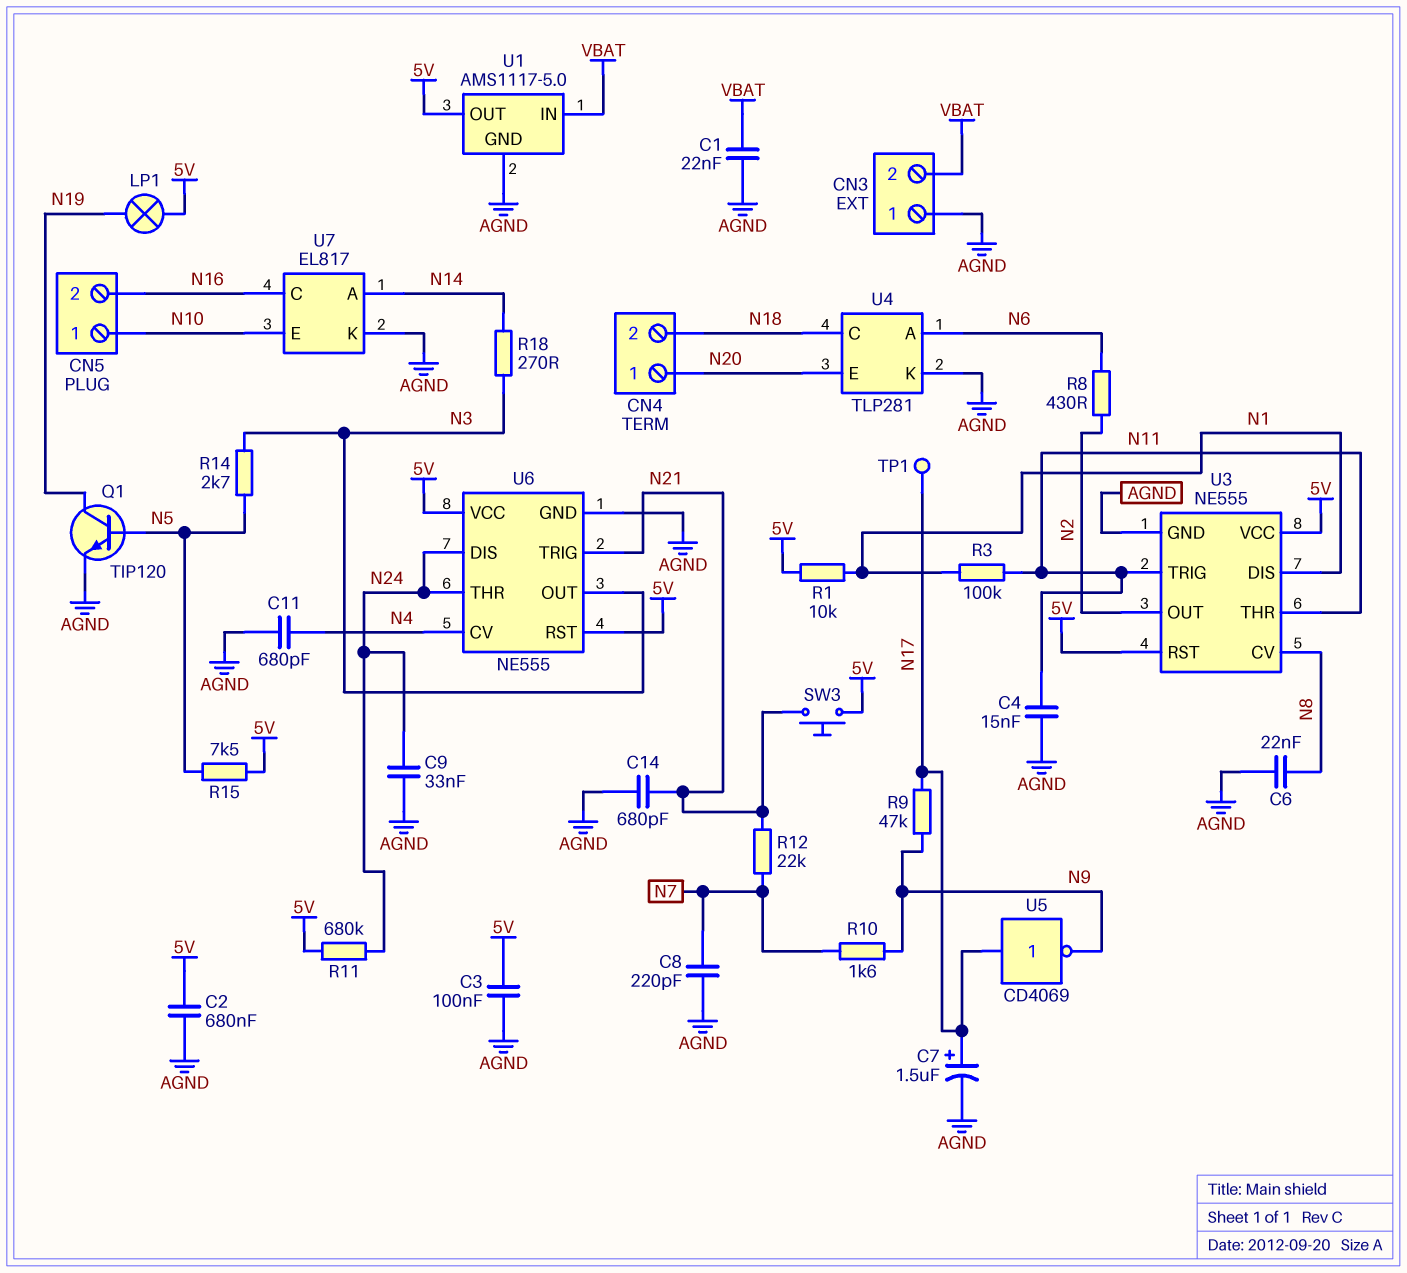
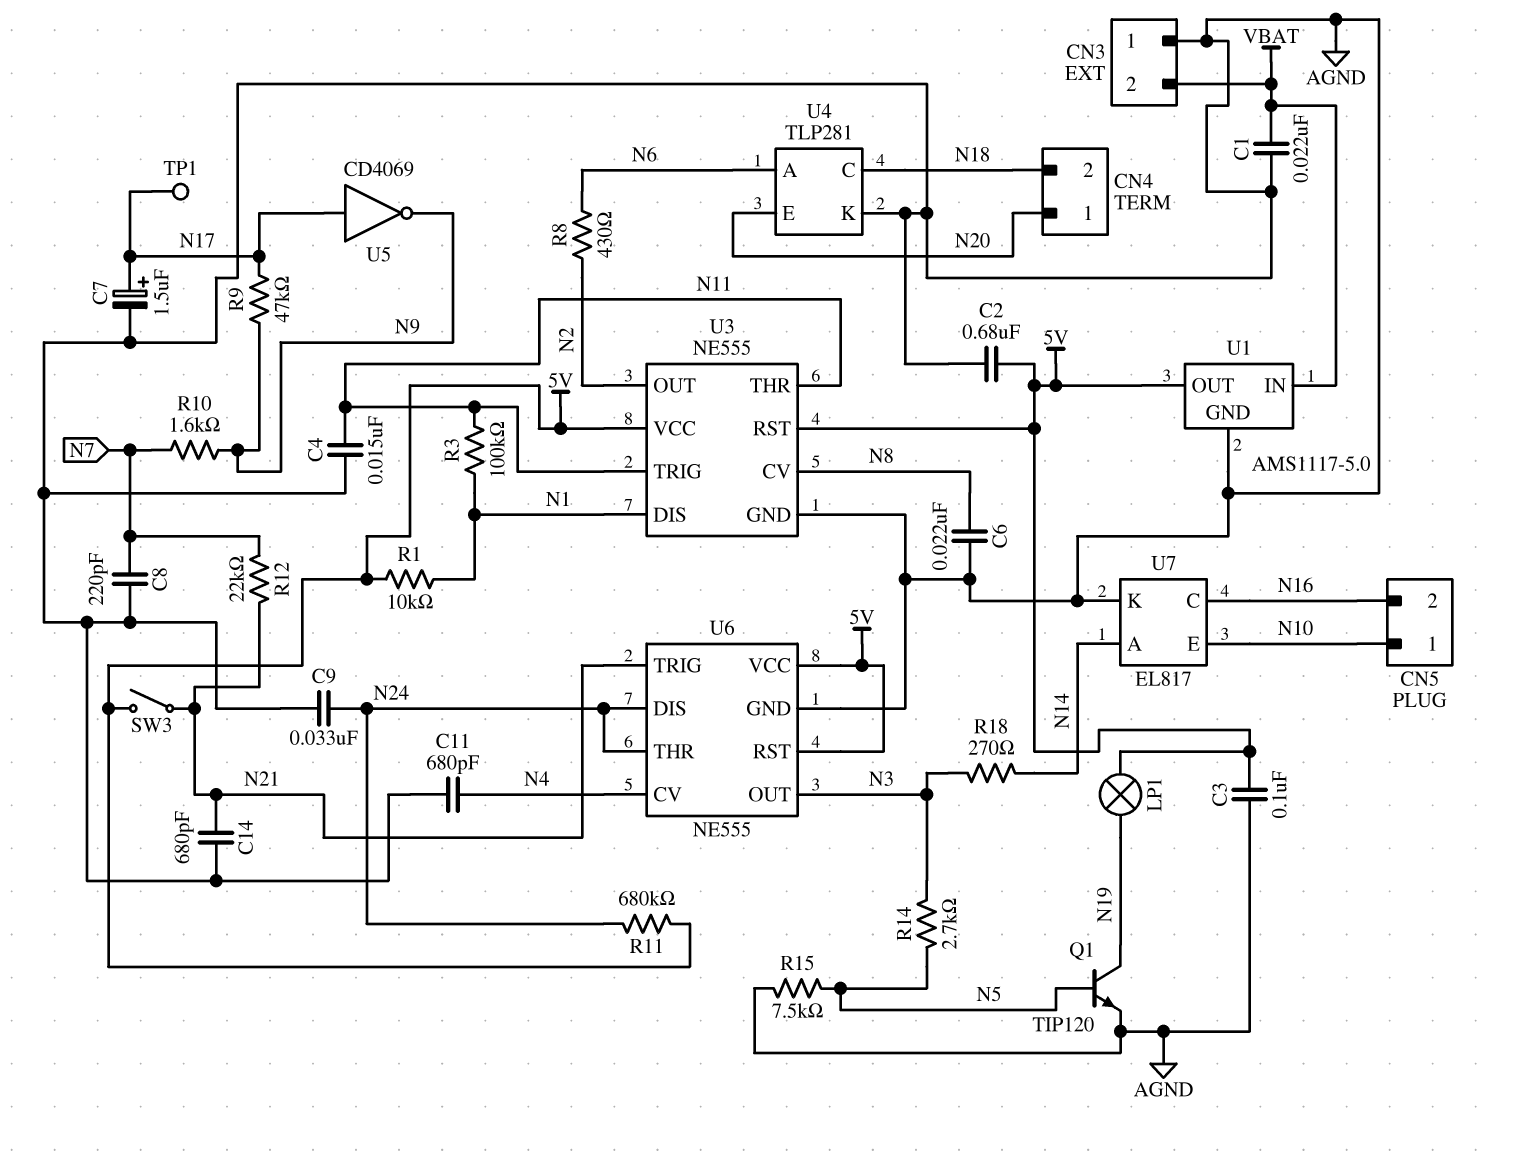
R15: 7.5k (5V, N5) -> 7.5k (AGND, N5)
SW3: button (5V, N21) -> switch (5V, N21)

